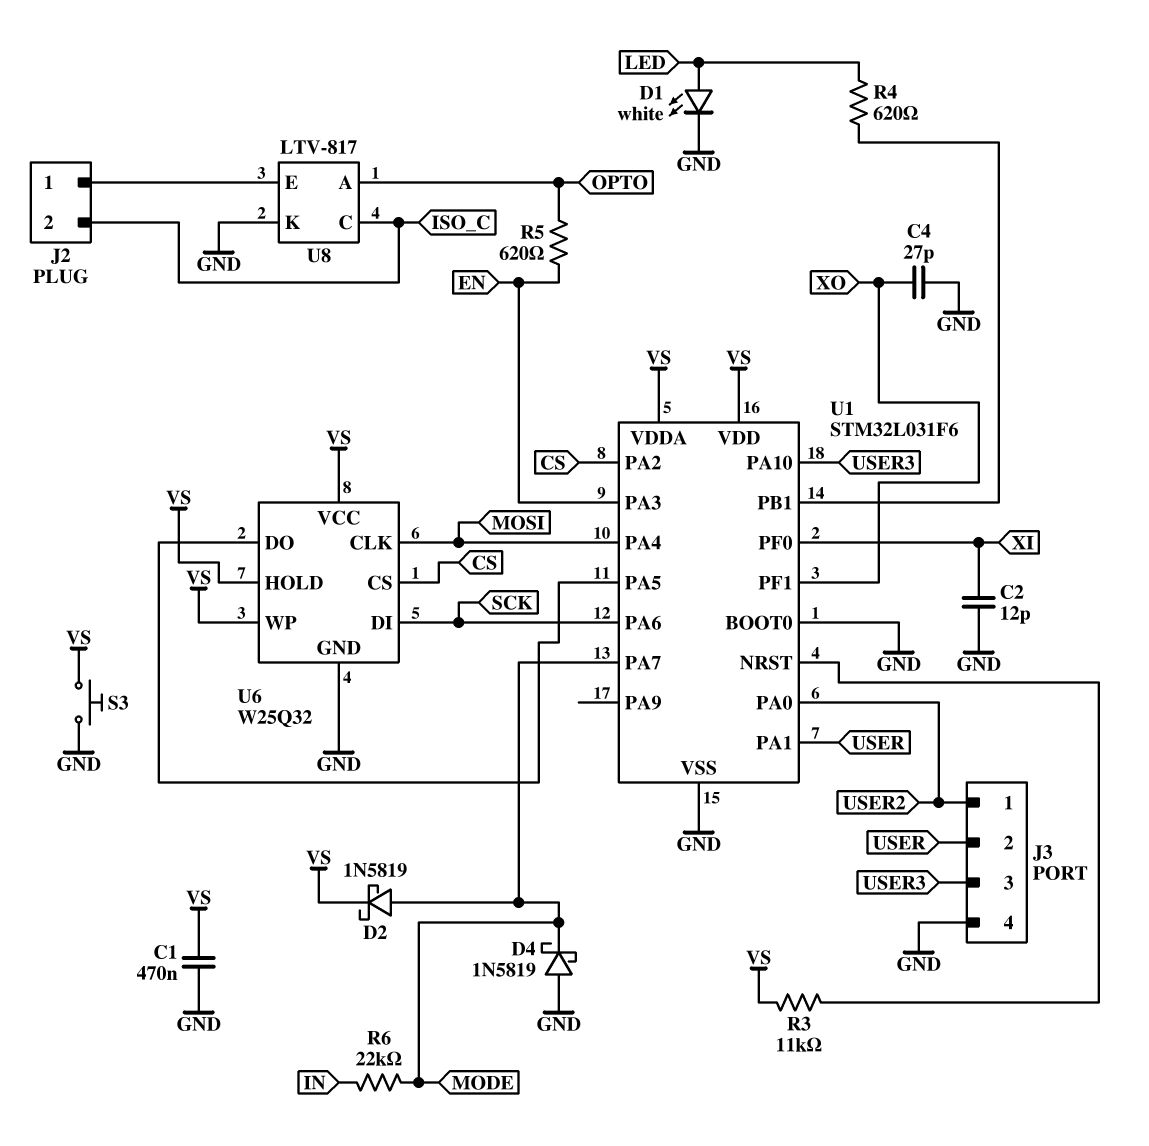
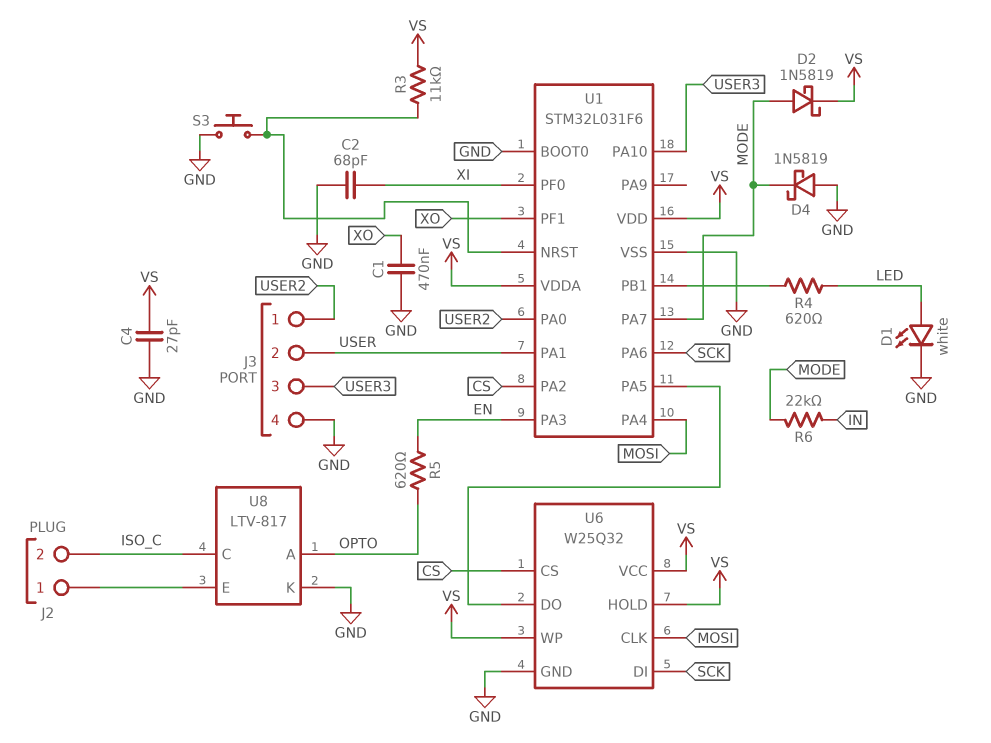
C1: 470nF (GND, VS) -> 470nF (GND, XO)
C2: 12pF (GND, XI) -> 68pF (GND, XI)
C4: 27pF (GND, XO) -> 27pF (GND, VS)
S3: button (GND, VS) -> button (GND, U1/NRST)

